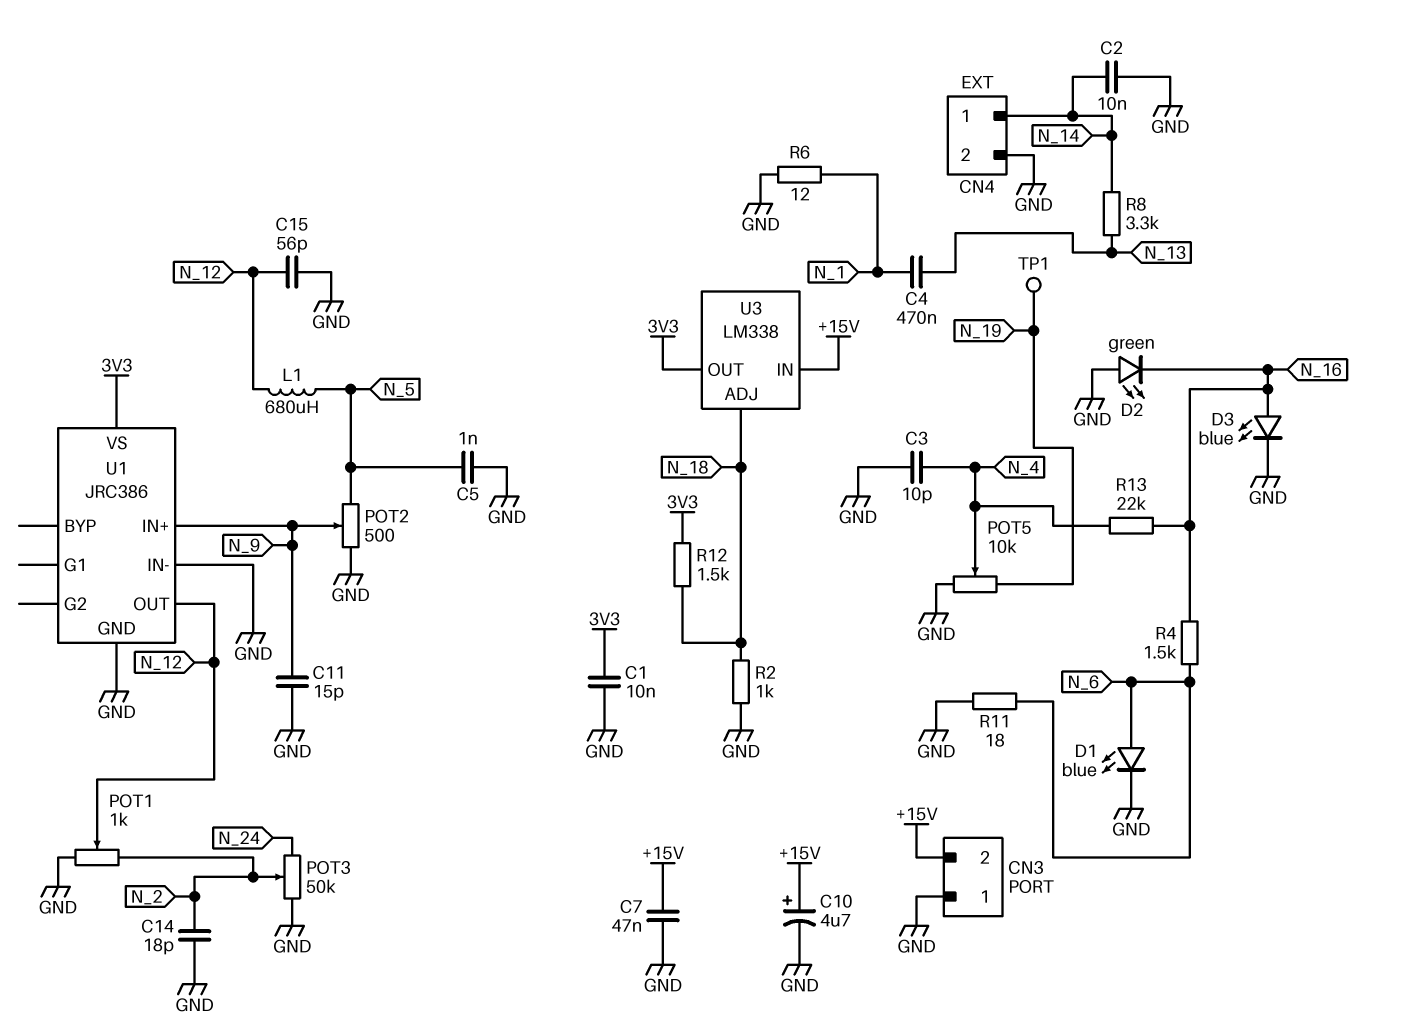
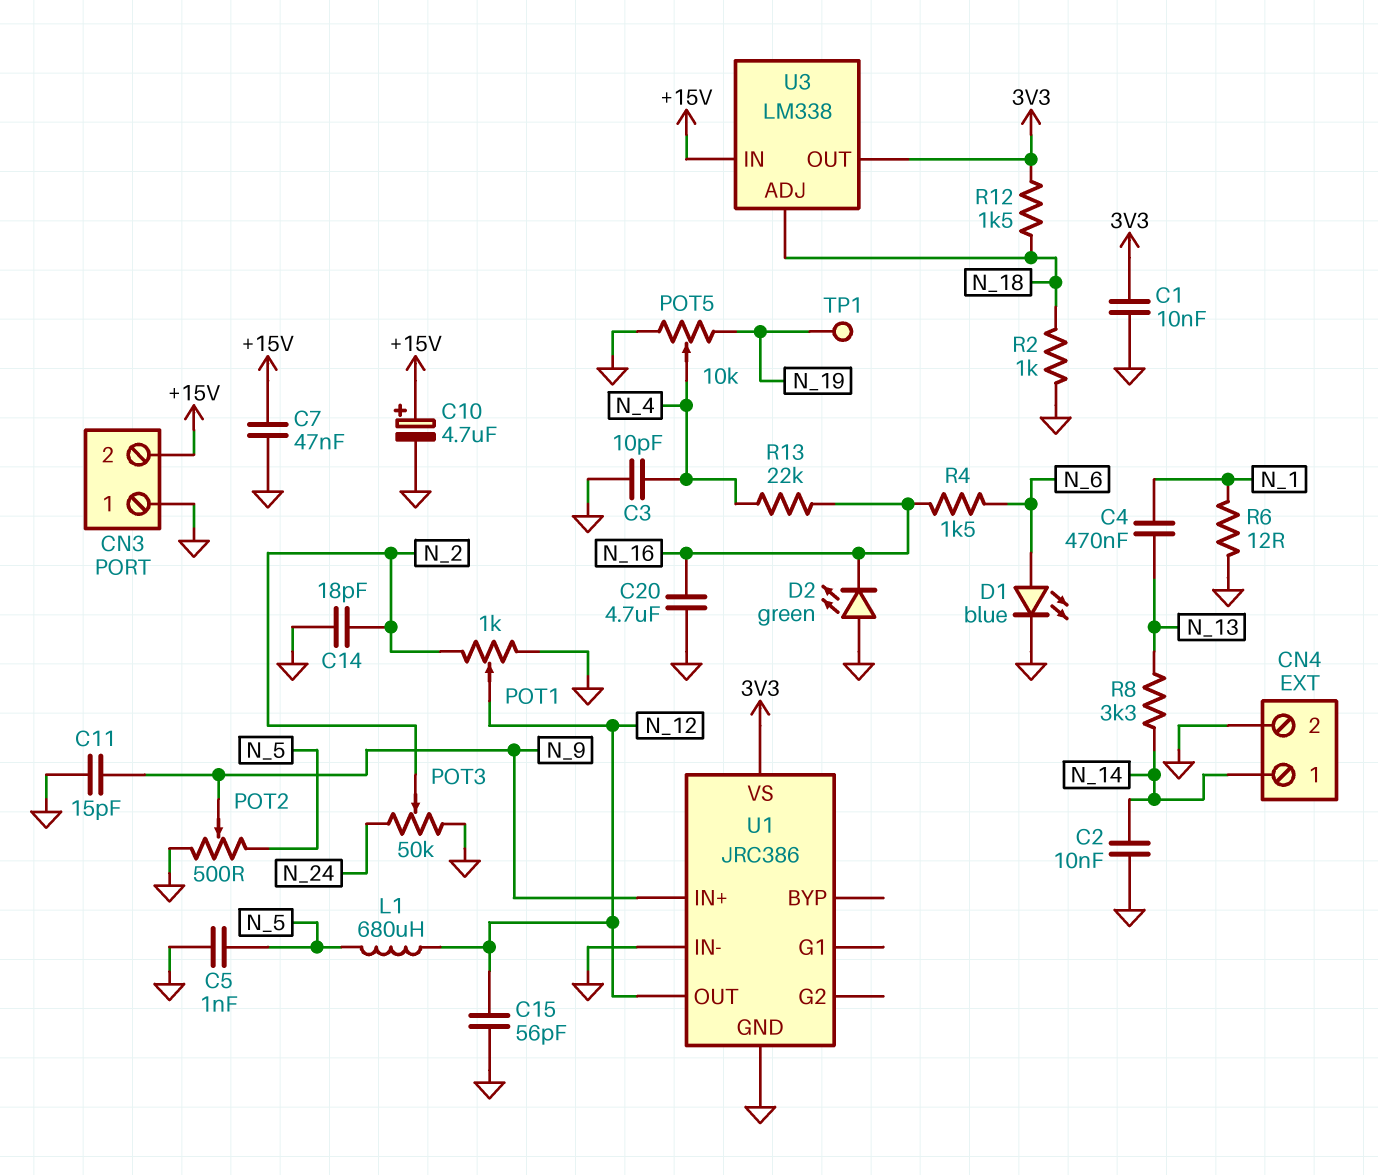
C20: none -> 4.7uF (GND, N_16)
D3: LED blue (A N_16, K GND) -> none
R11: 18 (GND, N_6) -> none

